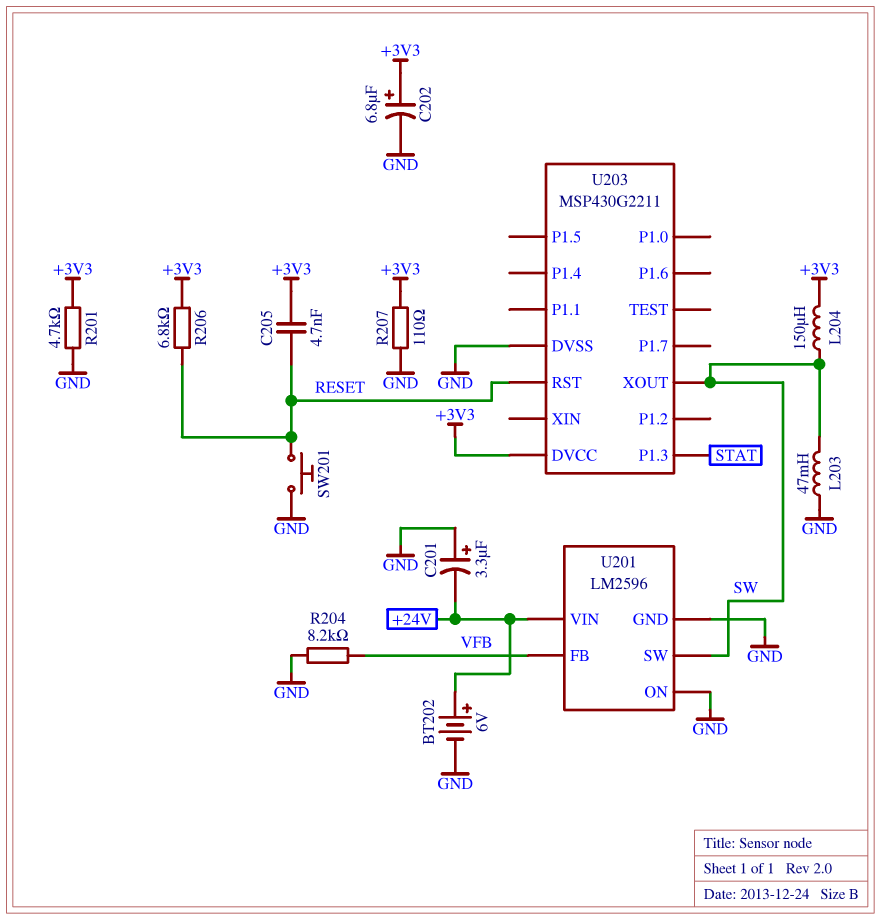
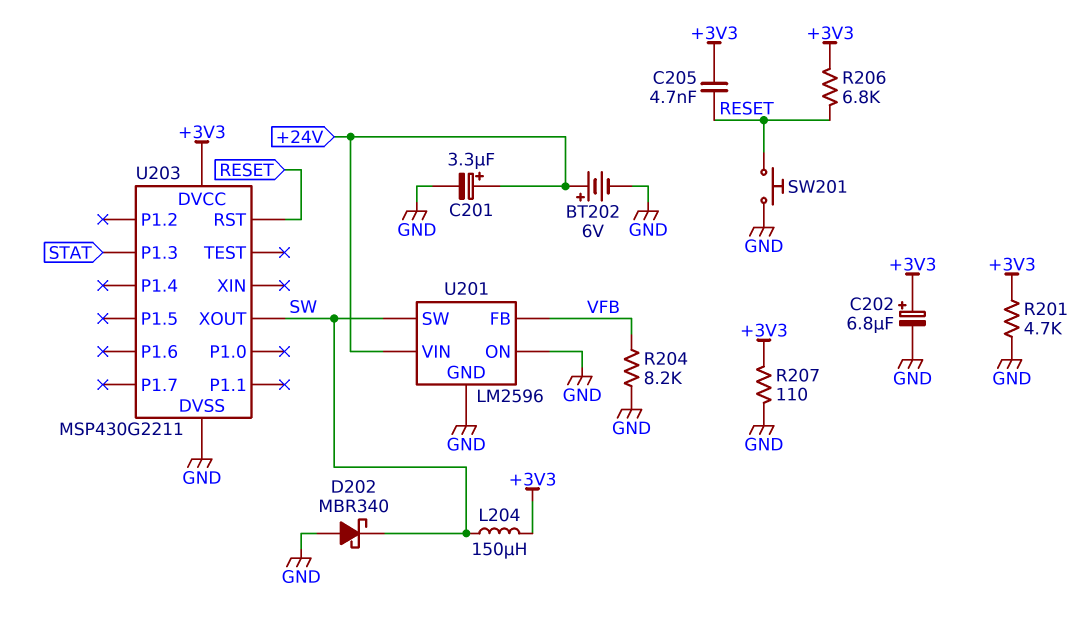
C201: 3.3uF (plus GND, minus +24V) -> 3.3uF (plus +24V, minus GND)
D202: none -> schottky MBR340 (A GND, K SW)
L203: 47mH (GND, SW) -> none

